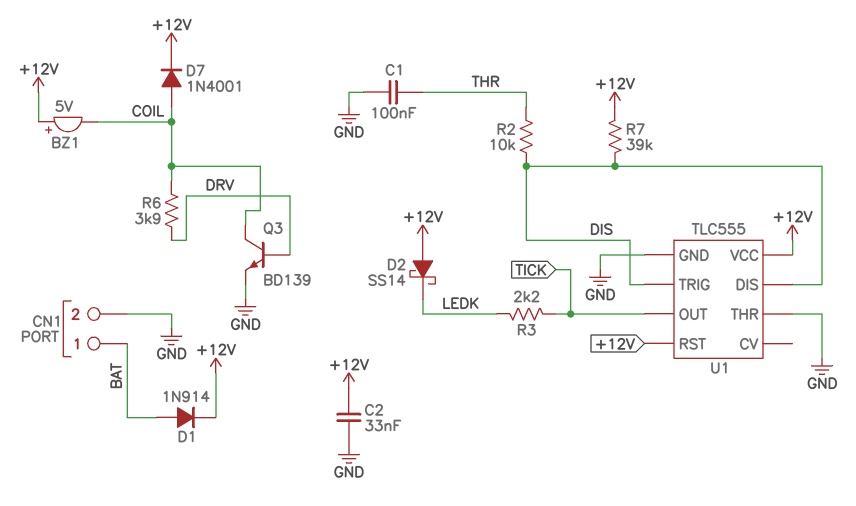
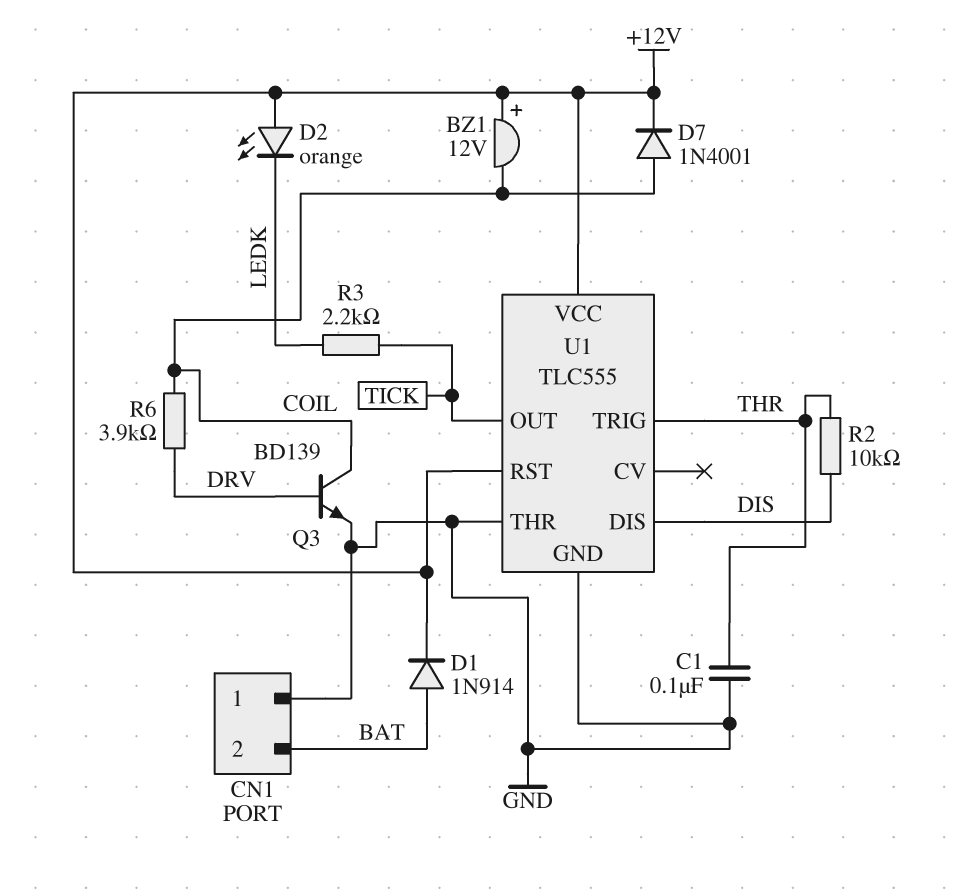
BZ1: buzzer 5V (plus +12V, minus COIL) -> buzzer 12V (plus +12V, minus COIL)
C2: 33nF (+12V, GND) -> none
CN1 pin 1: BAT -> GND
CN1 pin 2: GND -> BAT
D2: schottky SS14 (A +12V, K LEDK) -> LED orange (A +12V, K LEDK)
R7: 39k (+12V, DIS) -> none
U1 pin TRIG: DIS -> THR

